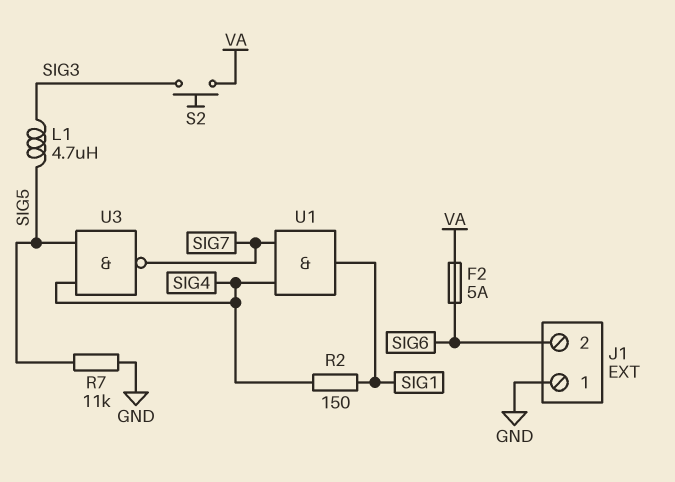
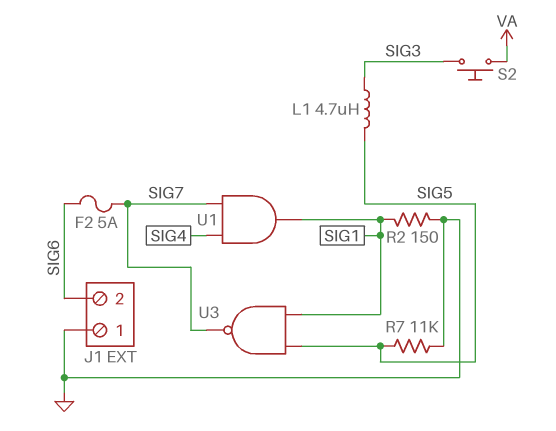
F2: 5A (SIG6, VA) -> 5A (SIG6, SIG7)
R2: 150 (SIG1, SIG4) -> 150 (GND, SIG1)
U3: NAND (in SIG4, in SIG5, out SIG7) -> NAND (in SIG1, in SIG5, out SIG7)

